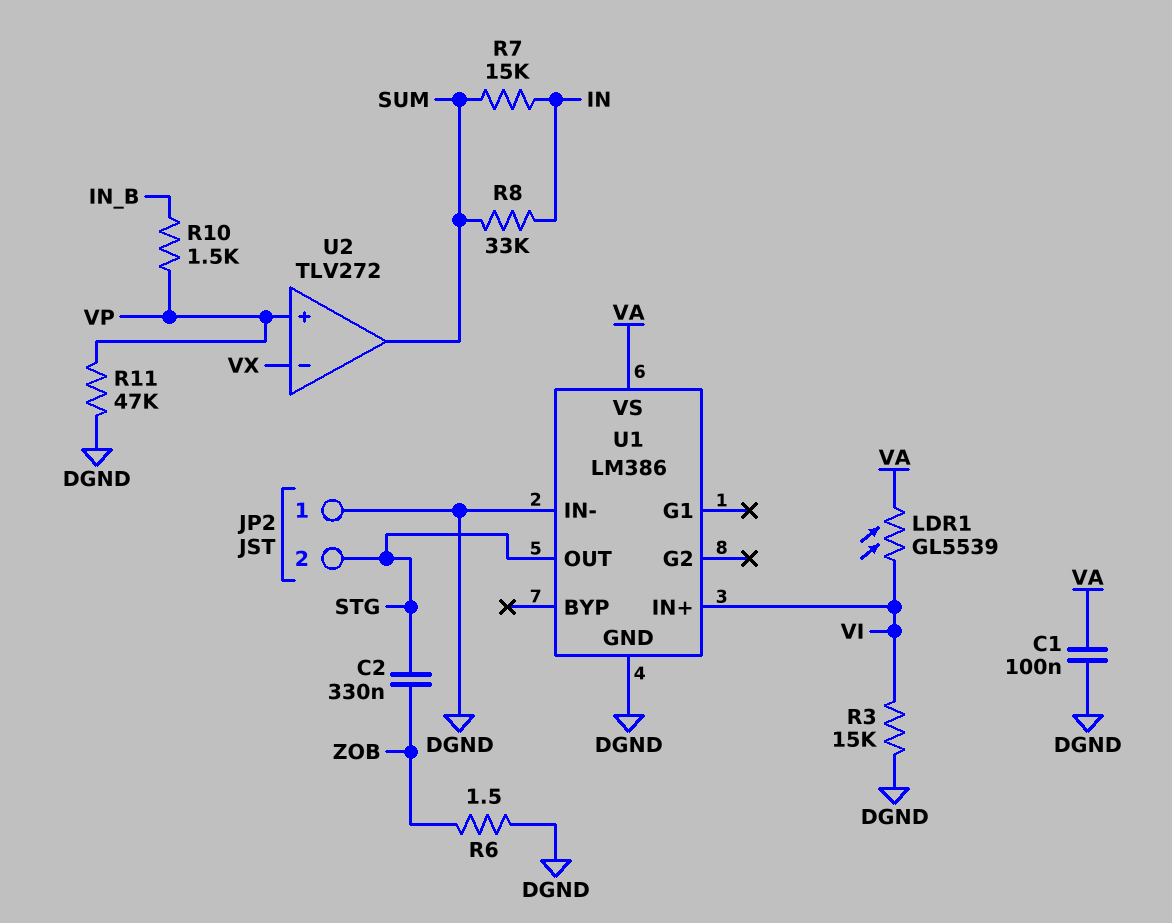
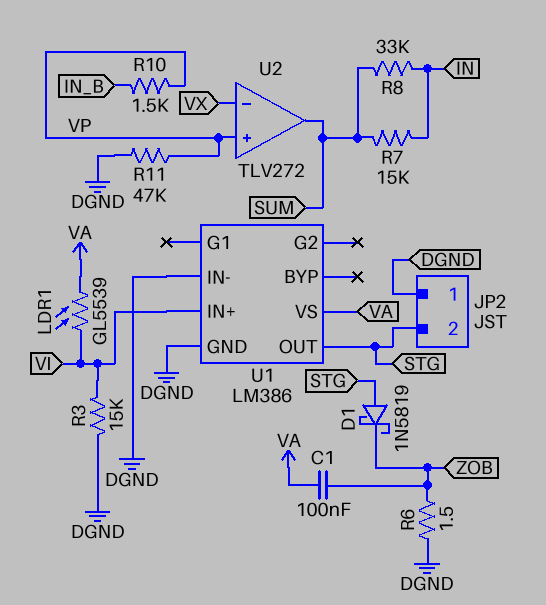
C1: 100nF (DGND, VA) -> 100nF (VA, ZOB)
C2: 330nF (STG, ZOB) -> none
D1: none -> schottky 1N5819 (A STG, K ZOB)

